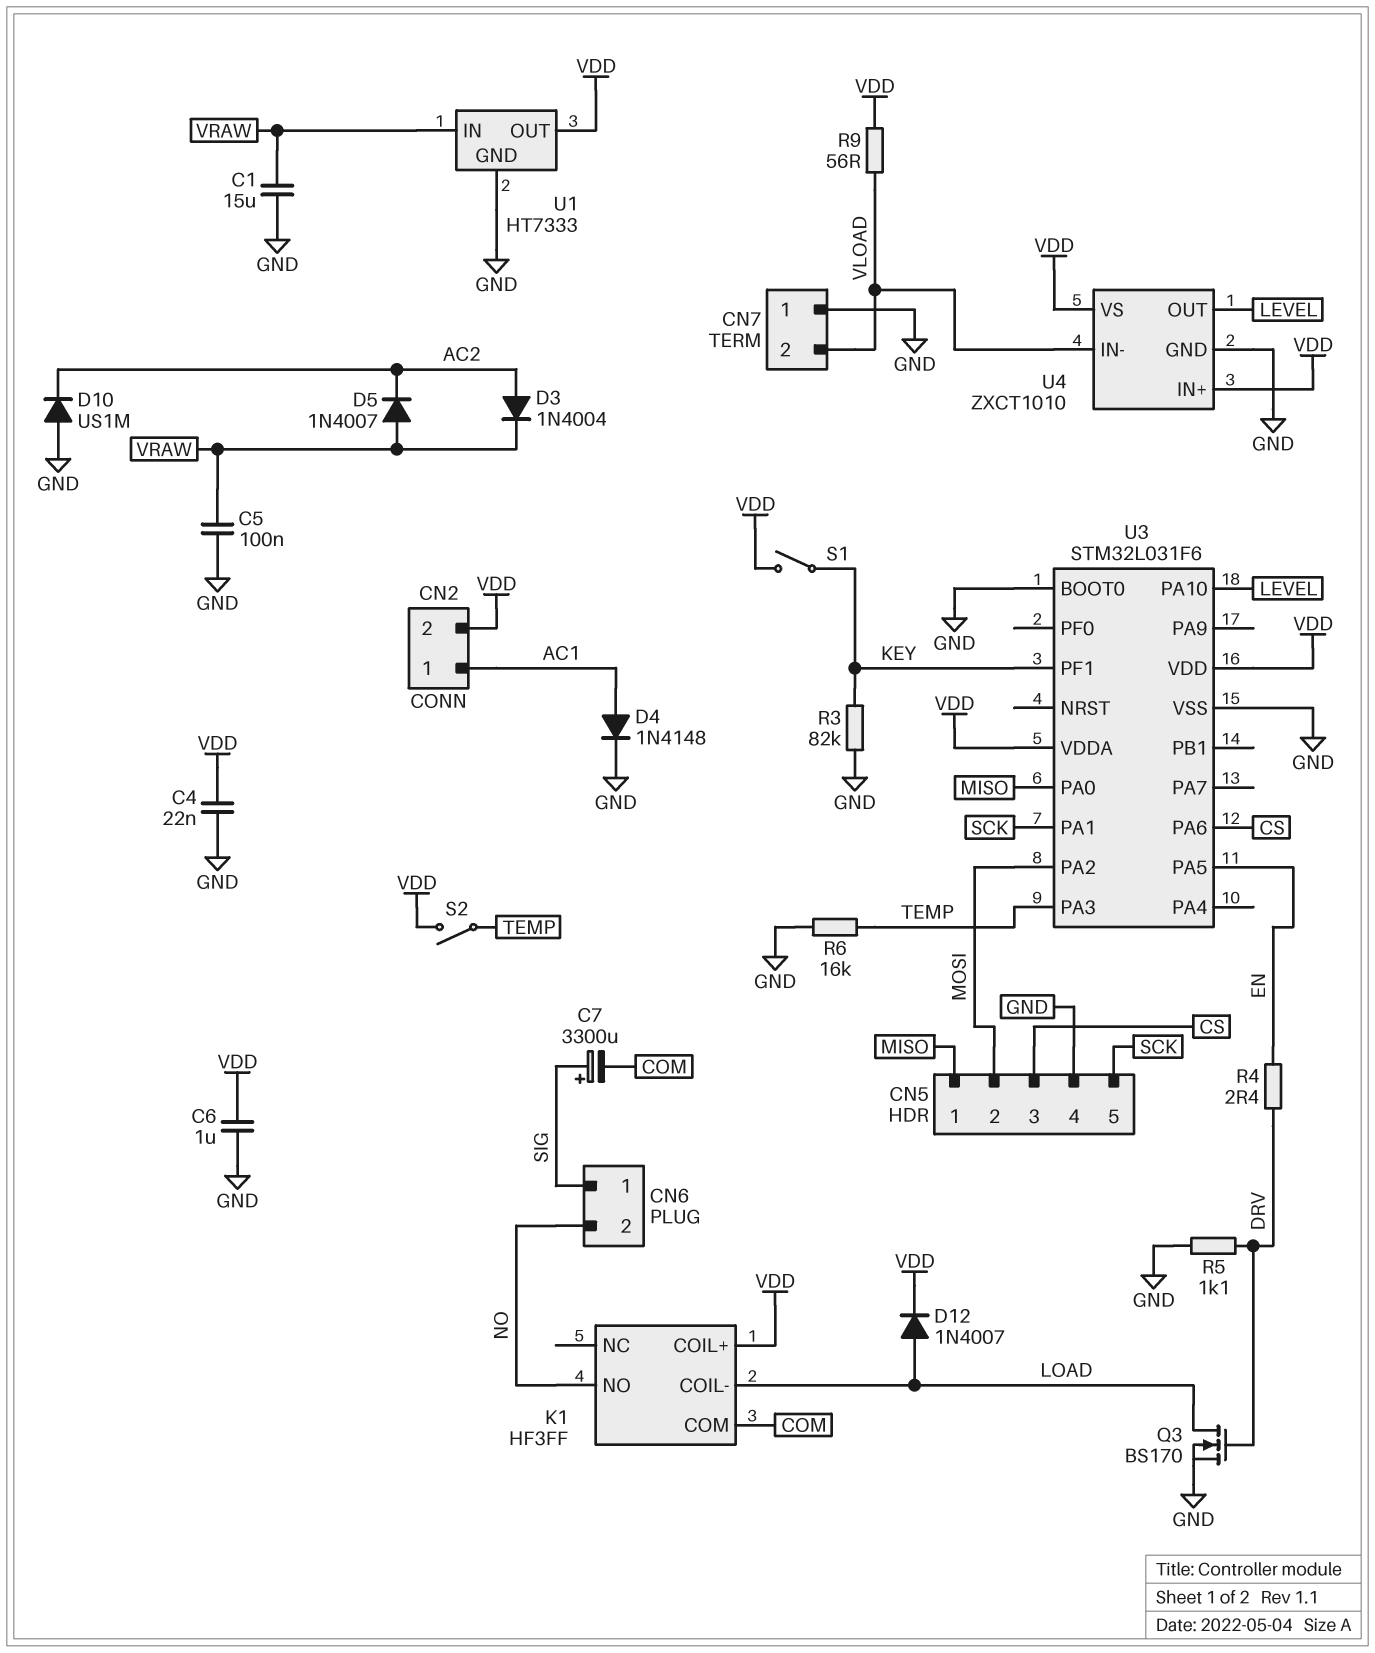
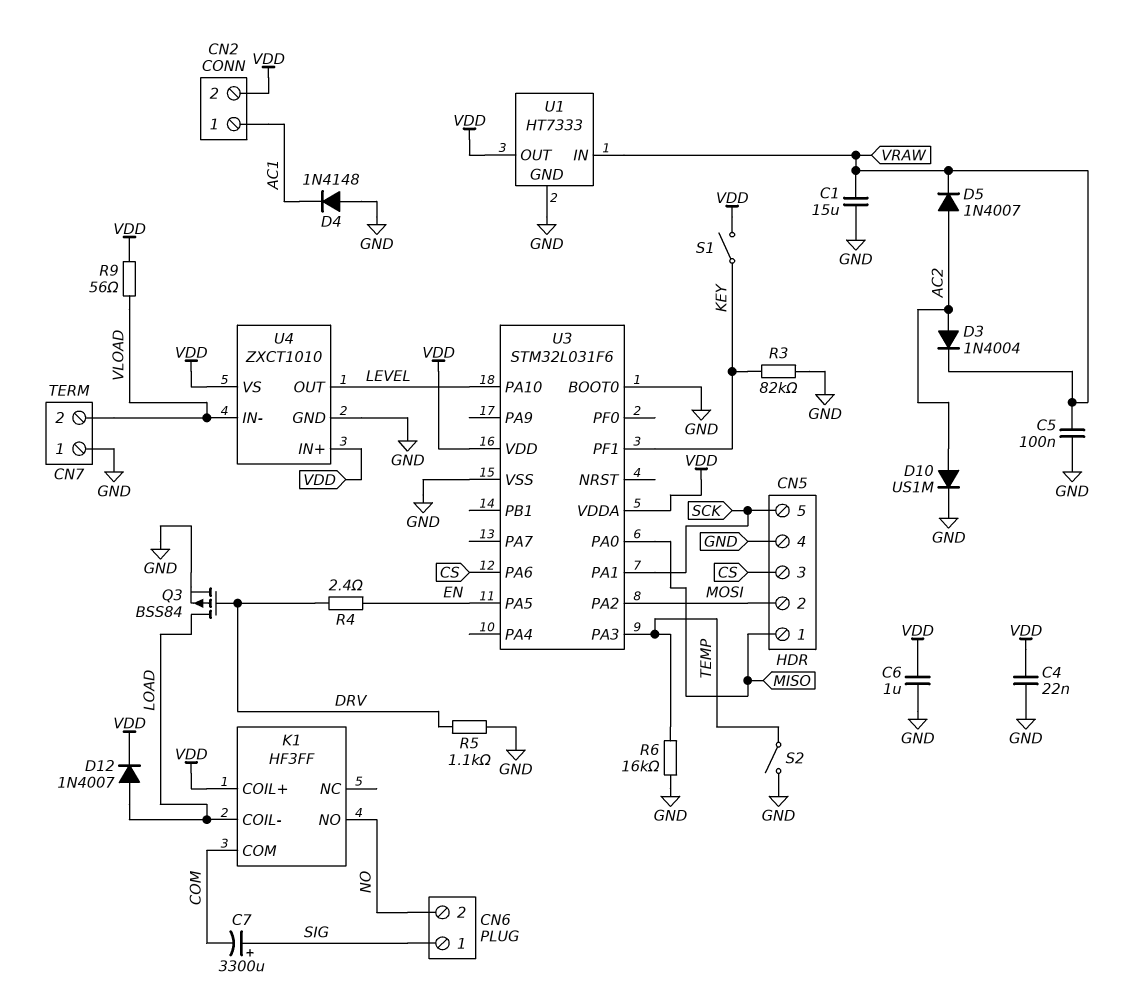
D4: diode 1N4148 (A AC1, K GND) -> diode 1N4148 (A GND, K AC1)
D5: diode 1N4007 (A VRAW, K AC2) -> diode 1N4007 (A AC2, K VRAW)
D10: diode US1M (A GND, K AC2) -> diode US1M (A AC2, K GND)
Q3: NMOS BS170 (G DRV, D LOAD, S GND) -> PMOS BSS84 (G DRV, D LOAD, S GND)
S2: switch (TEMP, VDD) -> switch (GND, TEMP)

